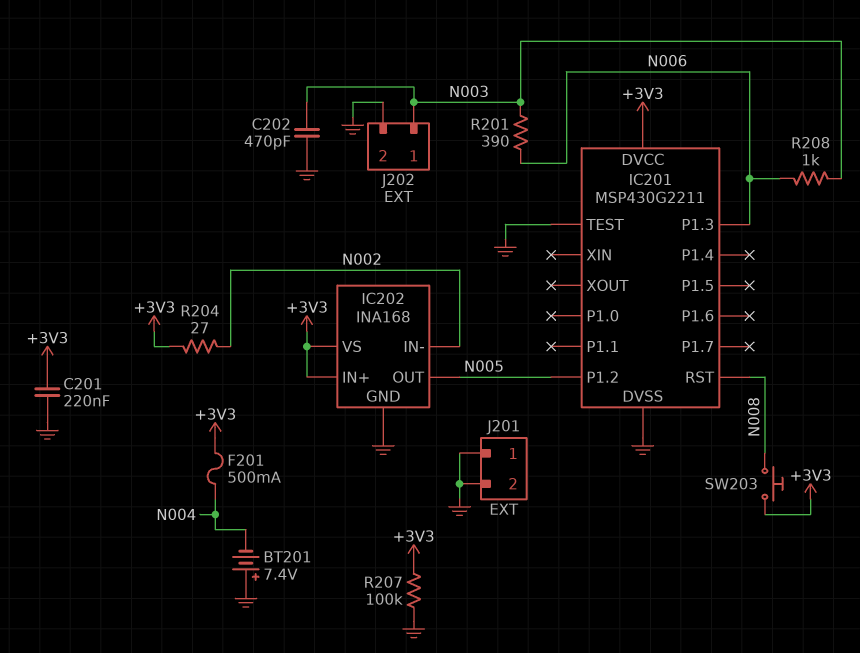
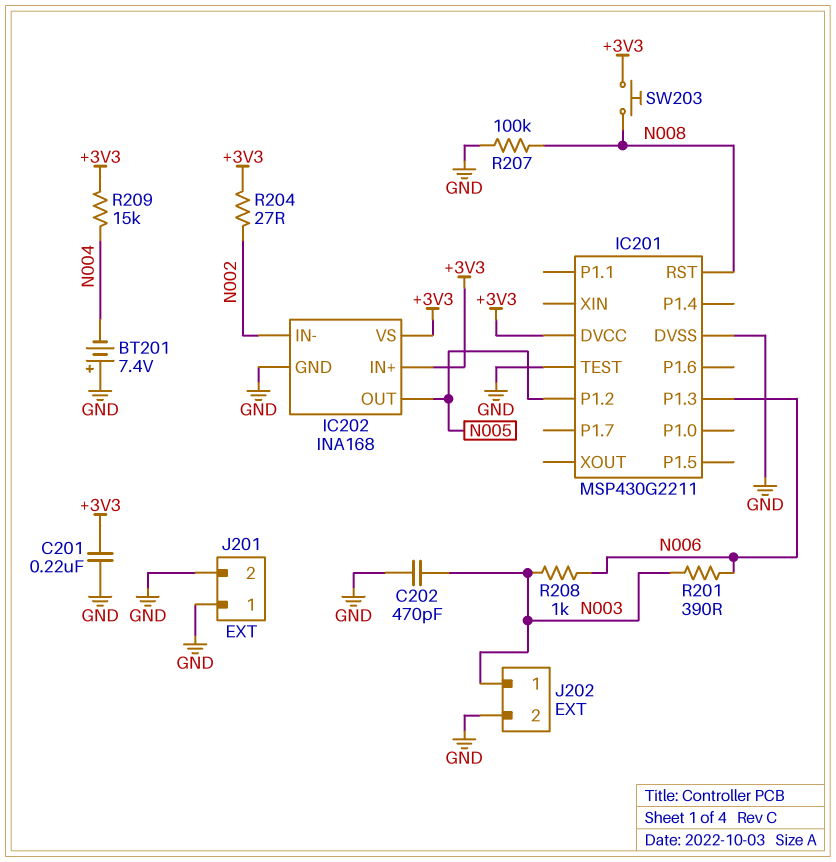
F201: 500mA (+3V3, N004) -> none
R207: 100k (+3V3, GND) -> 100k (GND, N008)
R209: none -> 15k (+3V3, N004)

